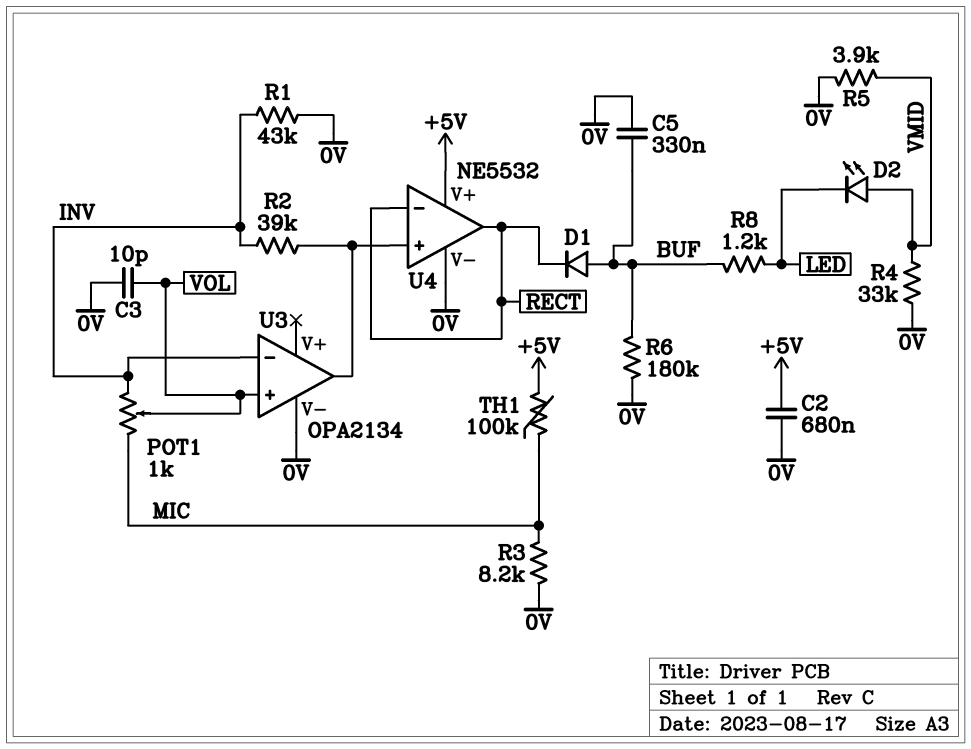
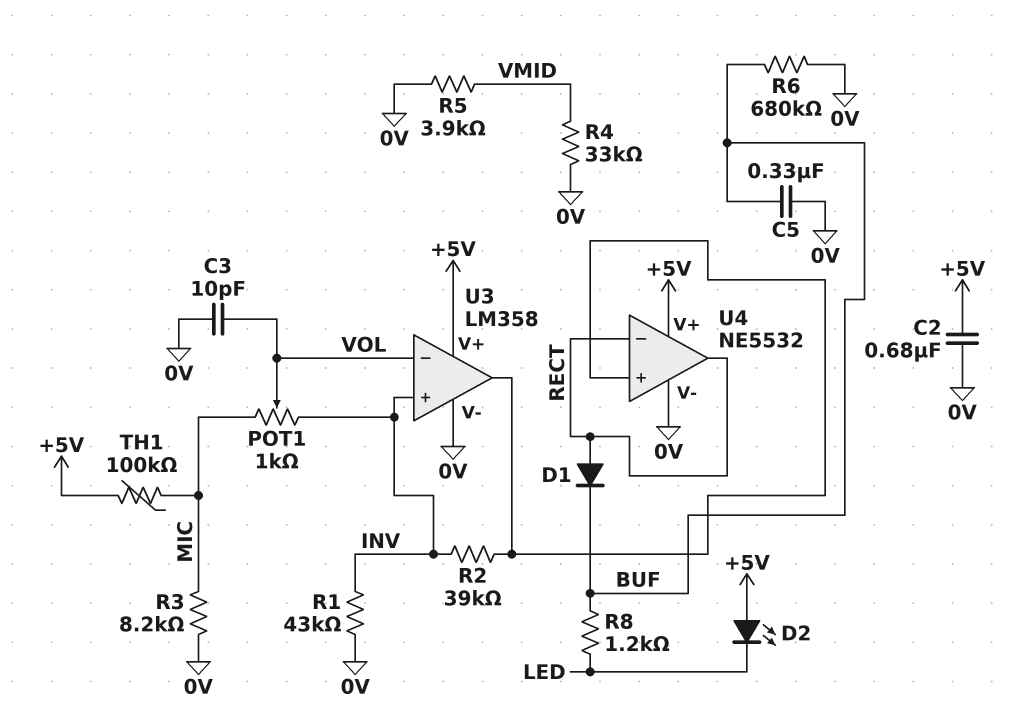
D1: diode (A BUF, K RECT) -> diode (A RECT, K BUF)
D2: LED (A VMID, K LED) -> LED (A +5V, K LED)
R6: 180k (0V, BUF) -> 680k (0V, BUF)
U3: OPA2134 -> LM358
U3 pin V+: none -> +5V
U3 pin in+: VOL -> INV
U3 pin in-: INV -> VOL

